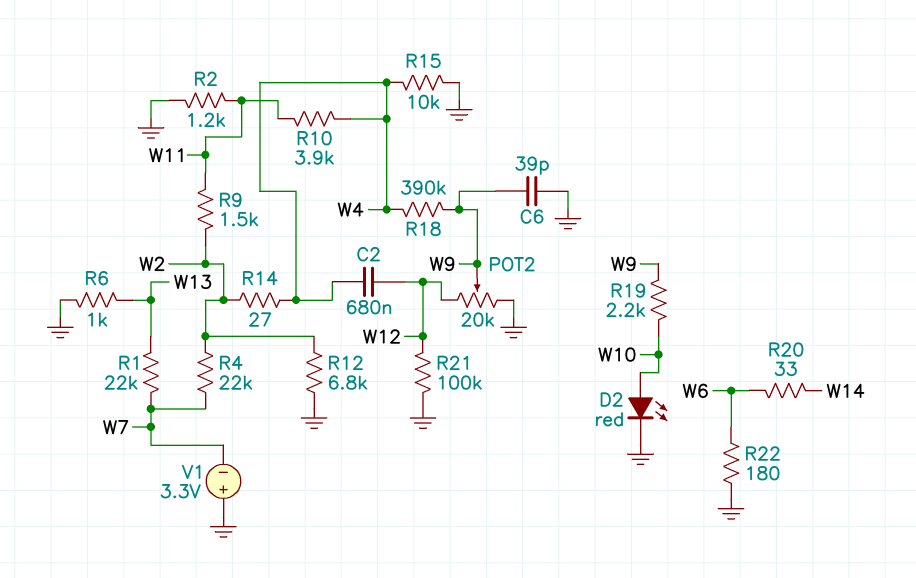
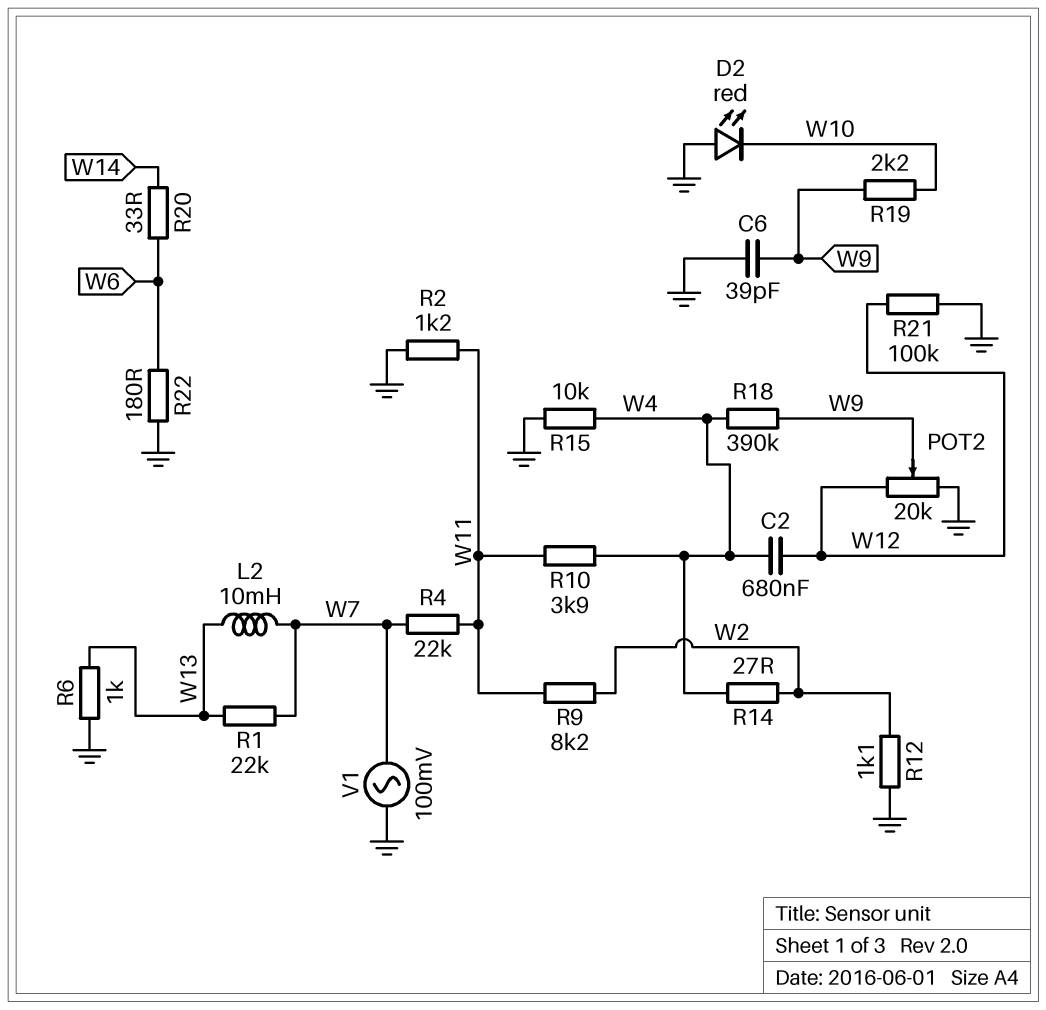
D2: LED red (A W10, K GND) -> LED red (A GND, K W10)
L2: none -> 10mH (W7, W13)
R4: 22k (W2, W7) -> 22k (W7, W11)
R9: 1.5k (W2, W11) -> 8.2k (W2, W11)
R12: 6.8k (GND, W2) -> 1.1k (GND, W2)
V1: 3.3V (plus GND, minus W7) -> AC 100mV (GND, W7)

